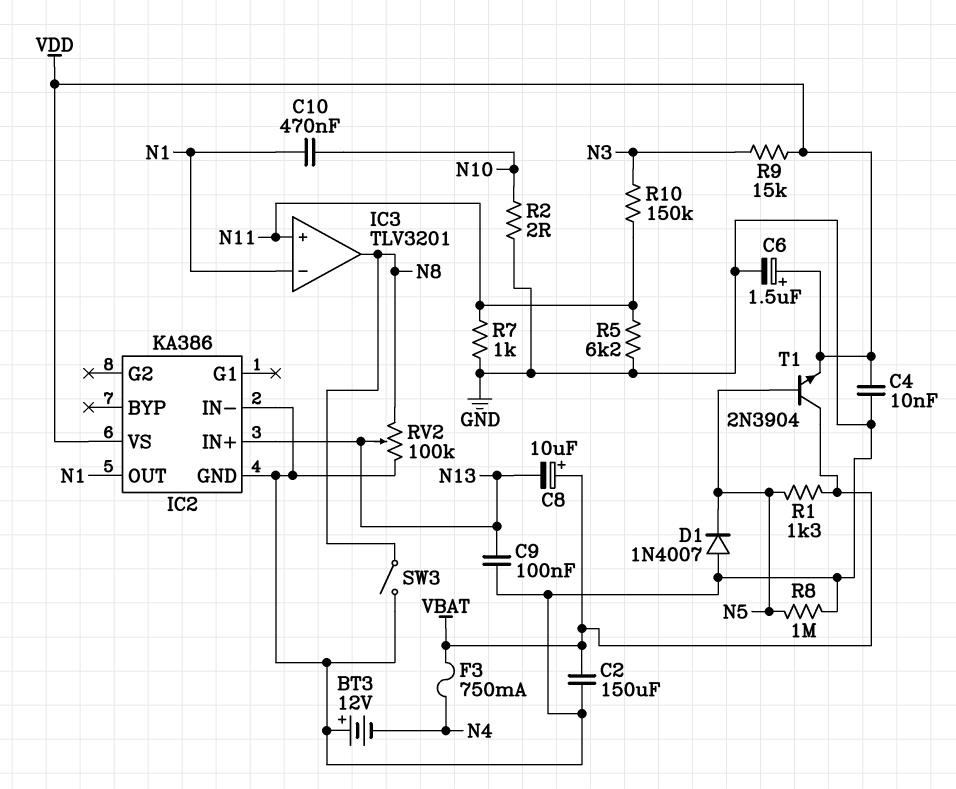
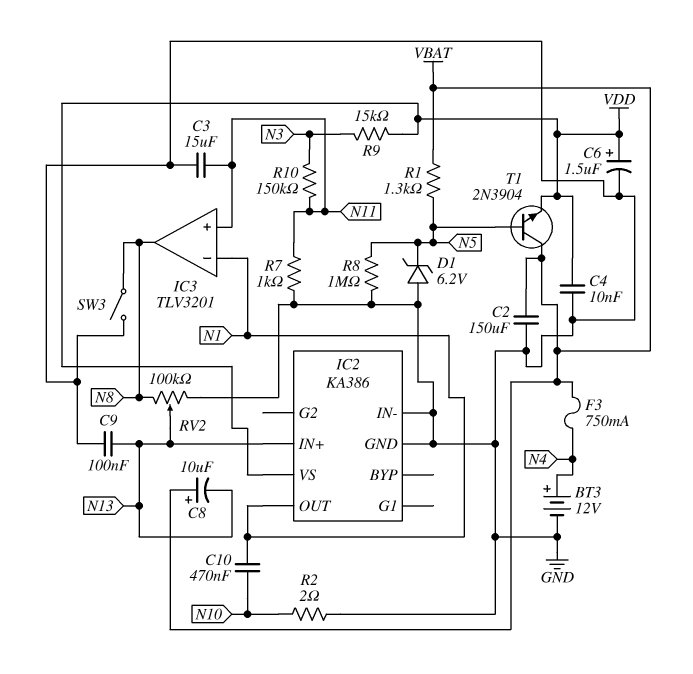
BT3: 12V (plus GND, minus N4) -> 12V (plus N4, minus GND)
C3: none -> 15uF (GND, N11)
D1: diode 1N4007 (A GND, K N5) -> zener 6.2V (A GND, K N5)
R5: 6.2k (GND, N11) -> none

